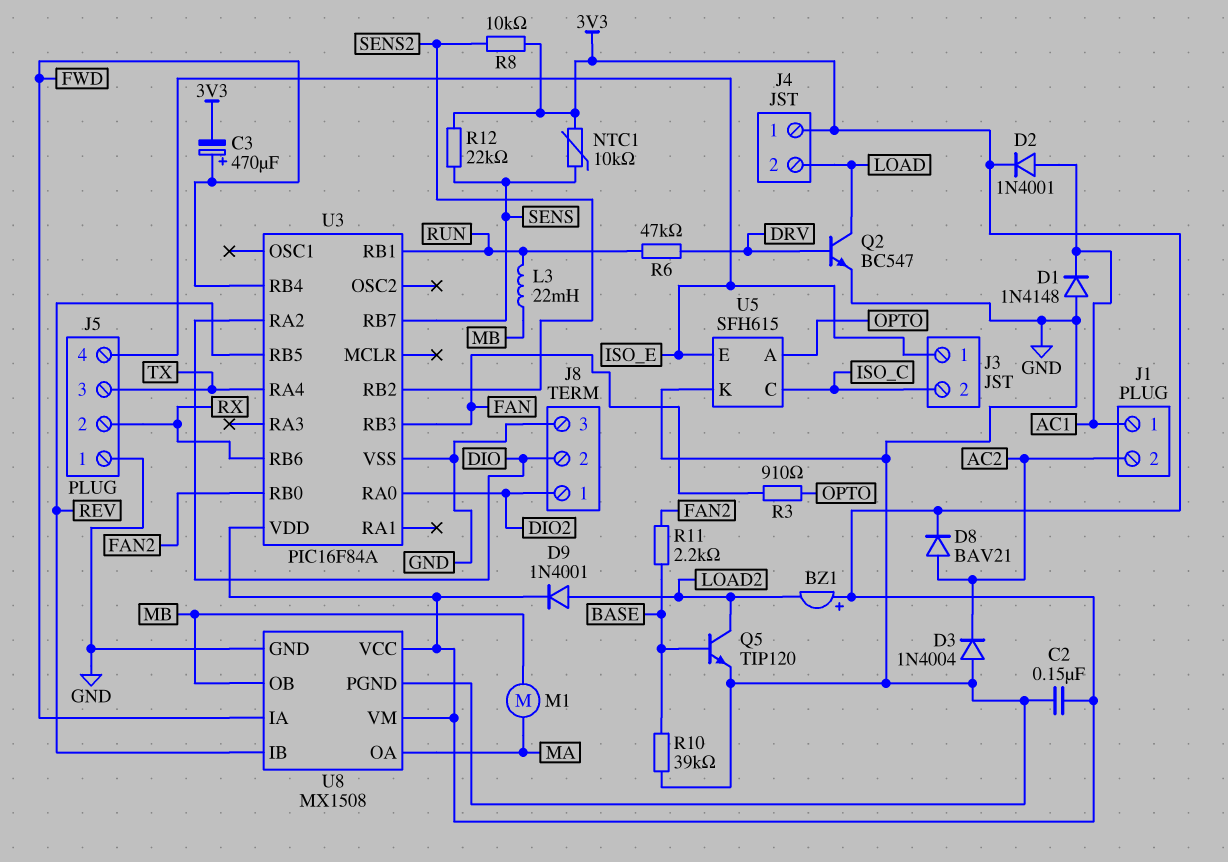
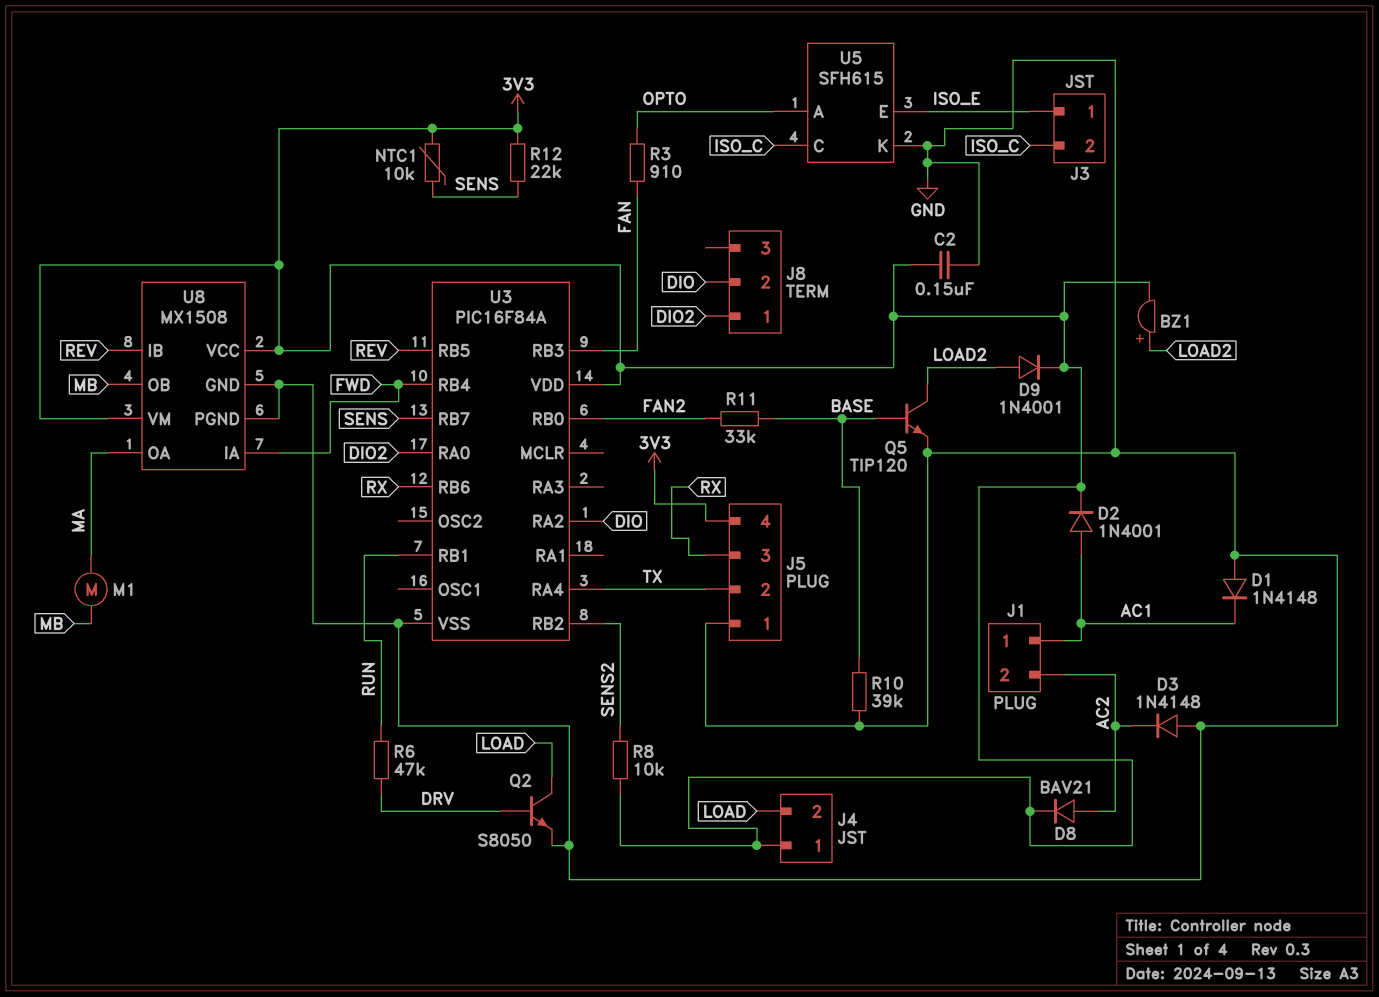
BZ1: buzzer (plus 3V3, minus LOAD2) -> buzzer (plus LOAD2, minus 3V3)
C3: 470uF (plus FWD, minus 3V3) -> none
D3: diode 1N4004 (A GND, K AC2) -> diode 1N4148 (A GND, K AC2)
J5 pin 2: RX -> TX
J5 pin 3: TX -> RX
J5 pin 4: ISO_E -> 3V3
J8 pin 3: GND -> none
L3: 22mH (MB, RUN) -> none
Q2: NPN BC547 (B DRV, C LOAD, E GND) -> NPN S8050 (B DRV, C LOAD, E GND)
R11: 2.2k (BASE, FAN2) -> 33k (BASE, FAN2)

